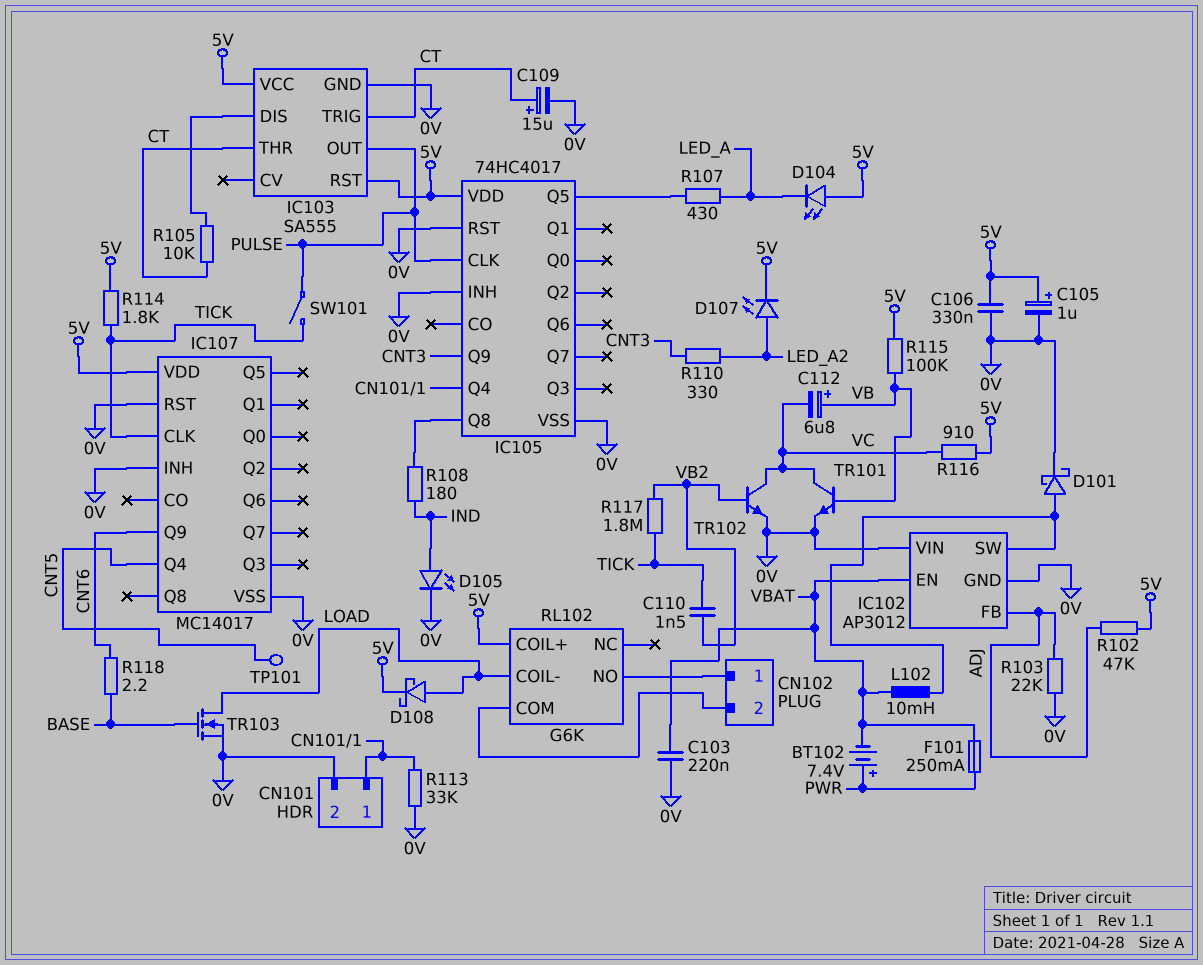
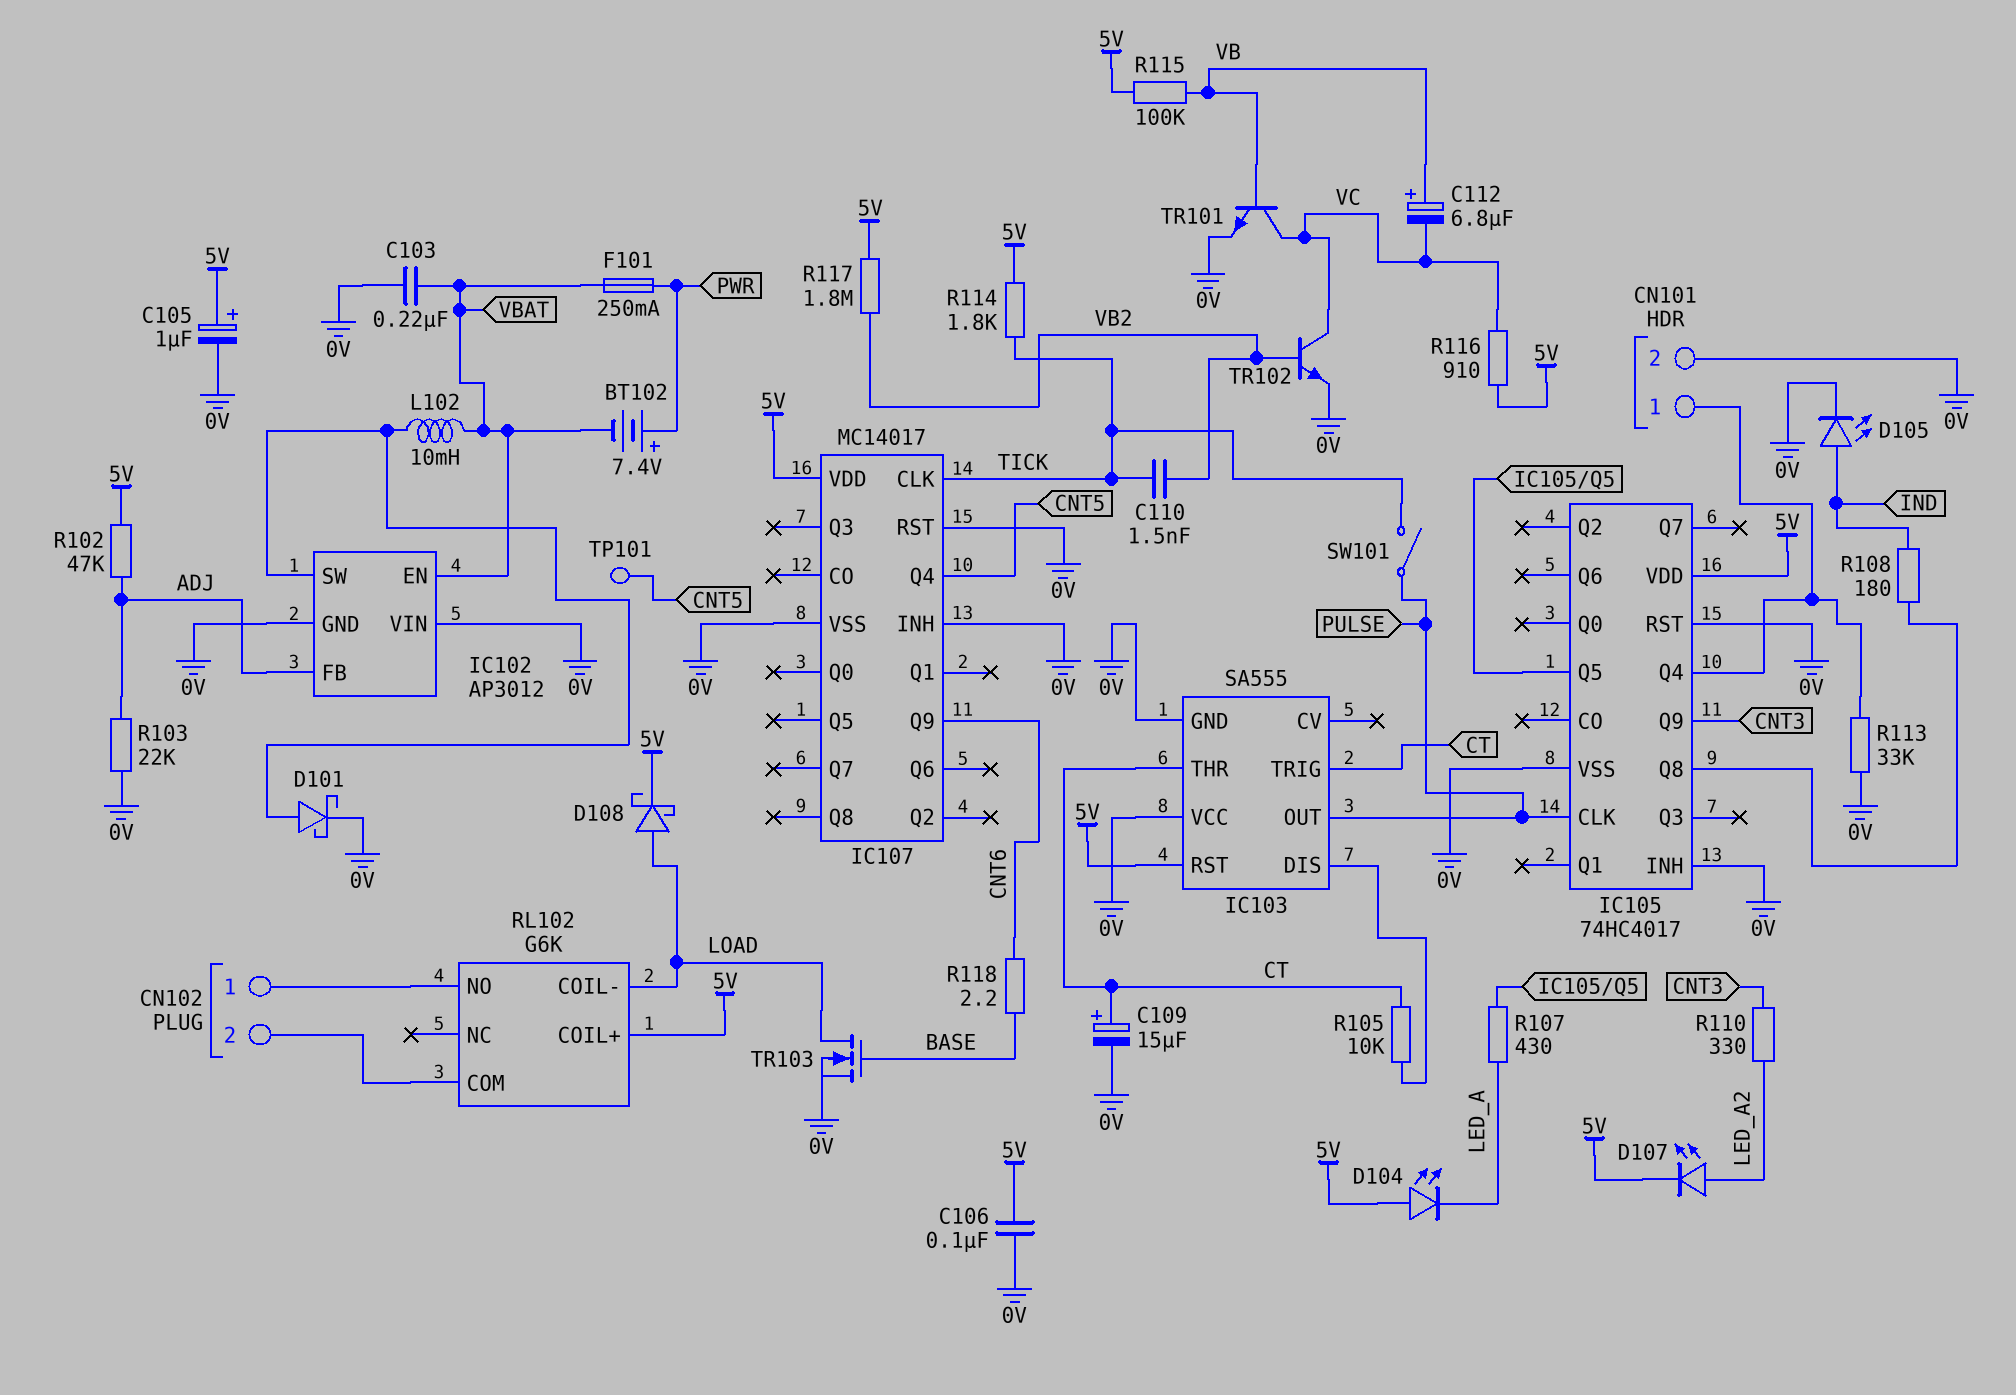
C106: 330nF (0V, 5V) -> 100nF (0V, 5V)
IC103 pin VCC: 5V -> 0V
R117: 1.8M (TICK, VB2) -> 1.8M (5V, VB2)

